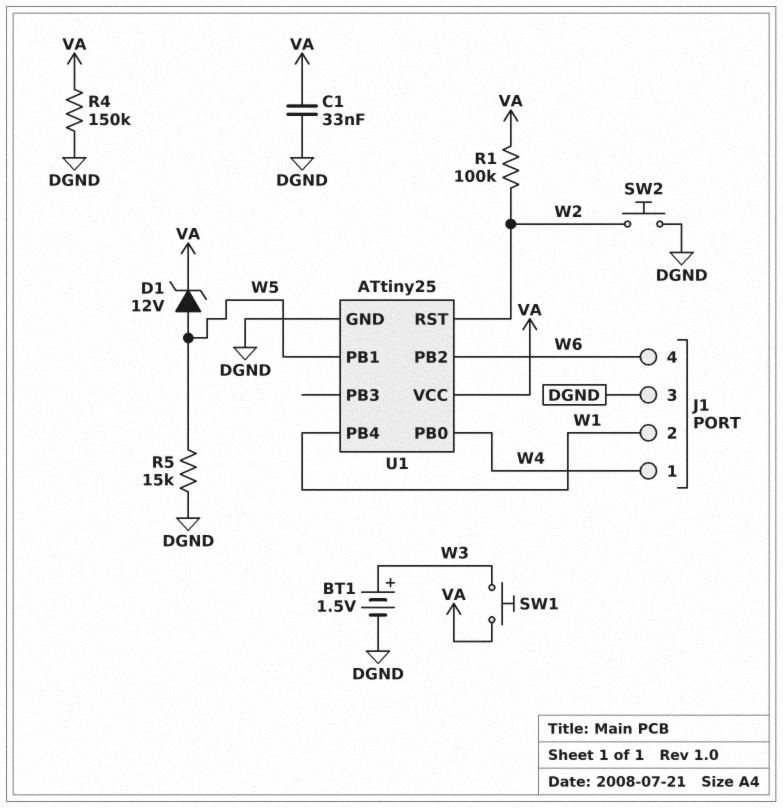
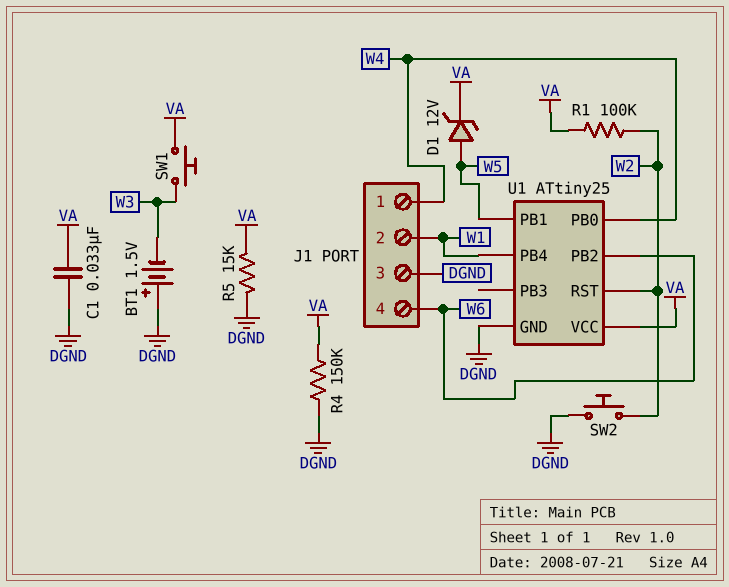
BT1: 1.5V (plus W3, minus DGND) -> 1.5V (plus DGND, minus W3)
R5: 15k (DGND, W5) -> 15k (DGND, VA)

